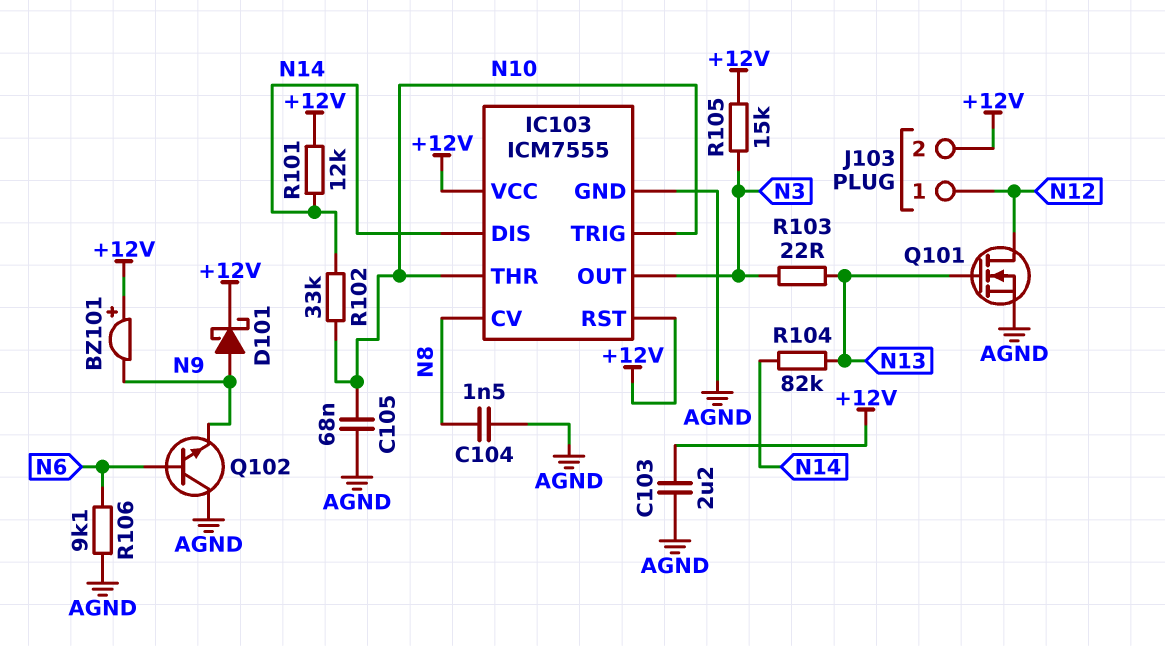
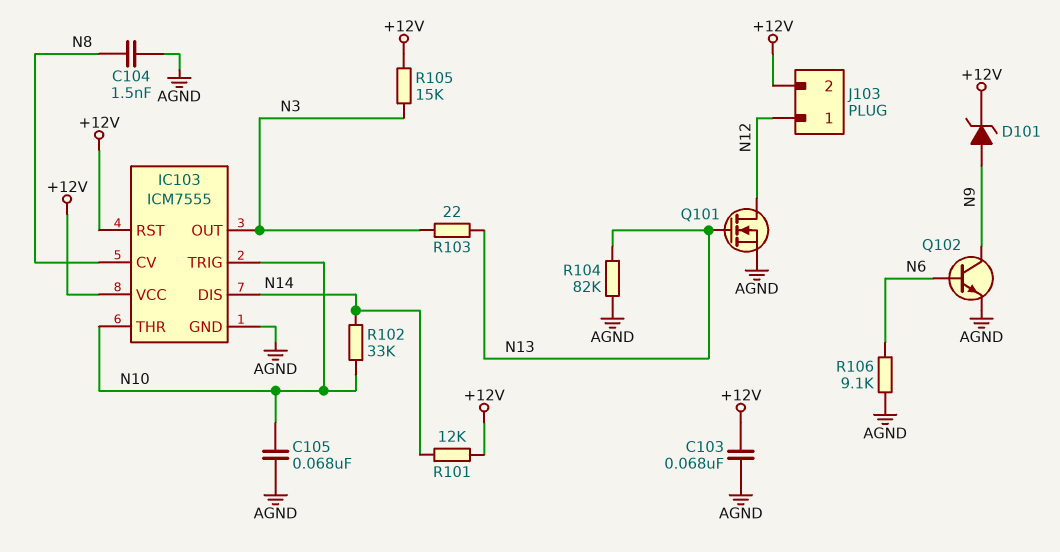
BZ101: buzzer (plus +12V, minus N9) -> none
C103: 2.2uF (+12V, AGND) -> 68nF (+12V, AGND)
D101: schottky (A N9, K +12V) -> zener (A N9, K +12V)
Q102: NPN (B N6, C AGND, E N9) -> NPN (B N6, C N9, E AGND)
R104: 82k (N13, N14) -> 82k (AGND, N13)

